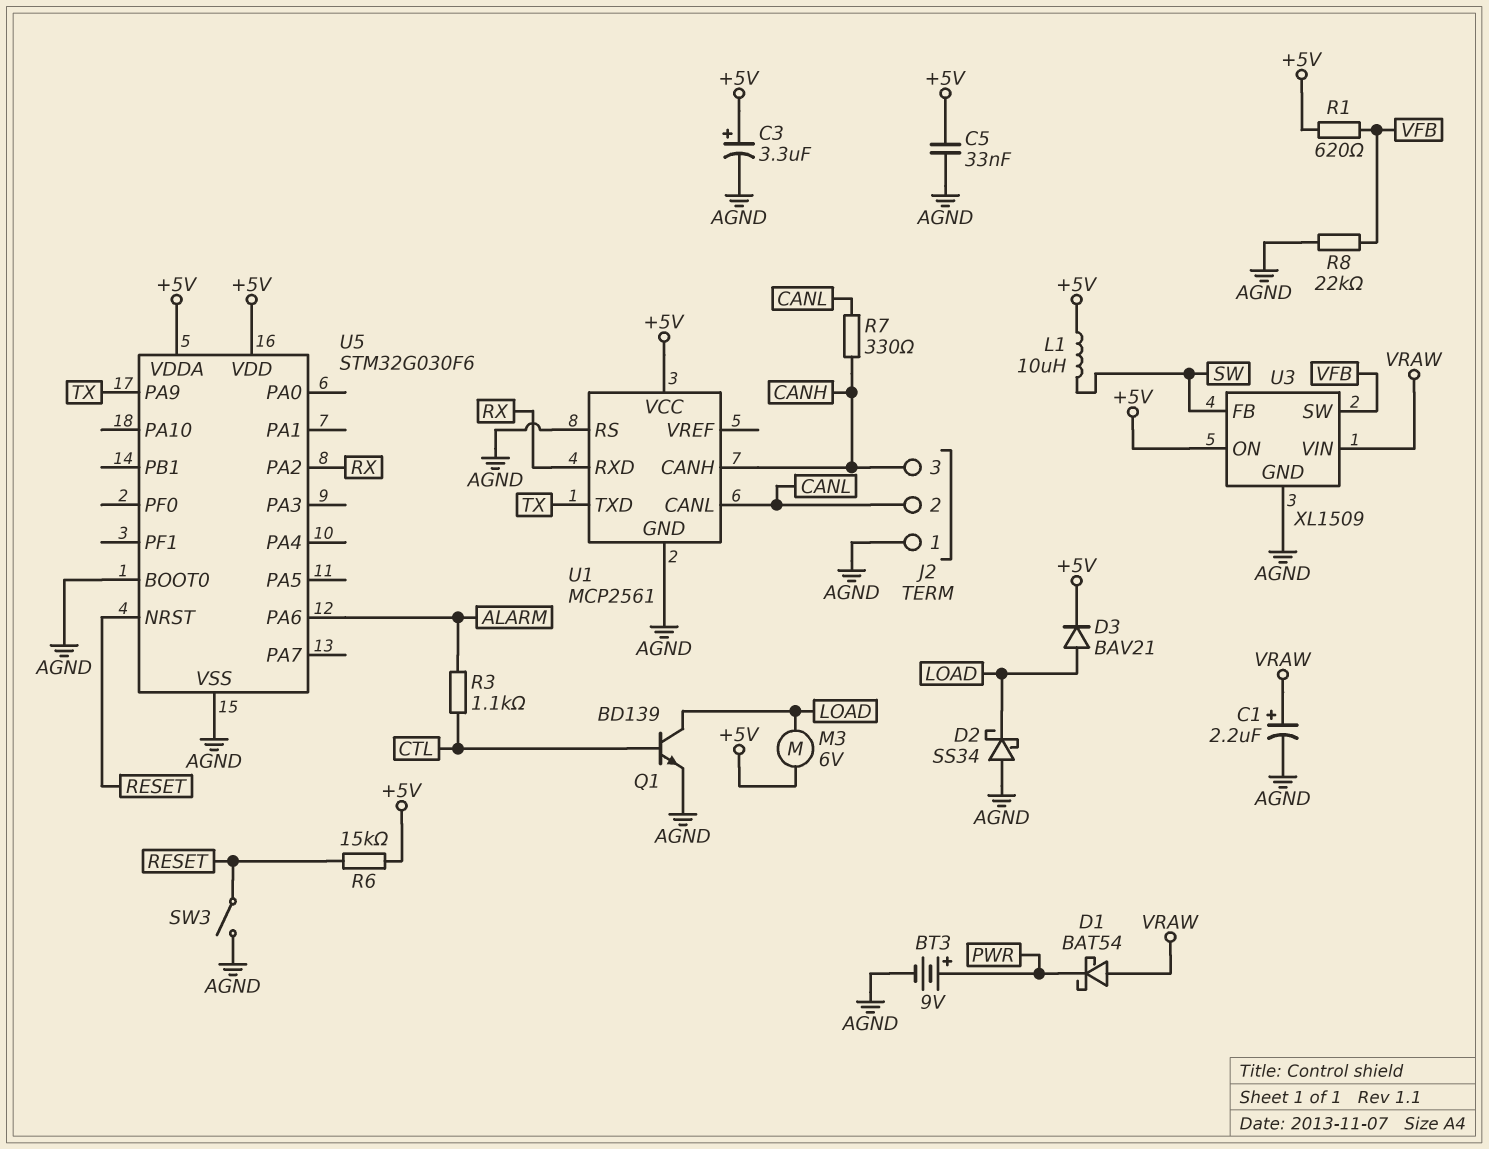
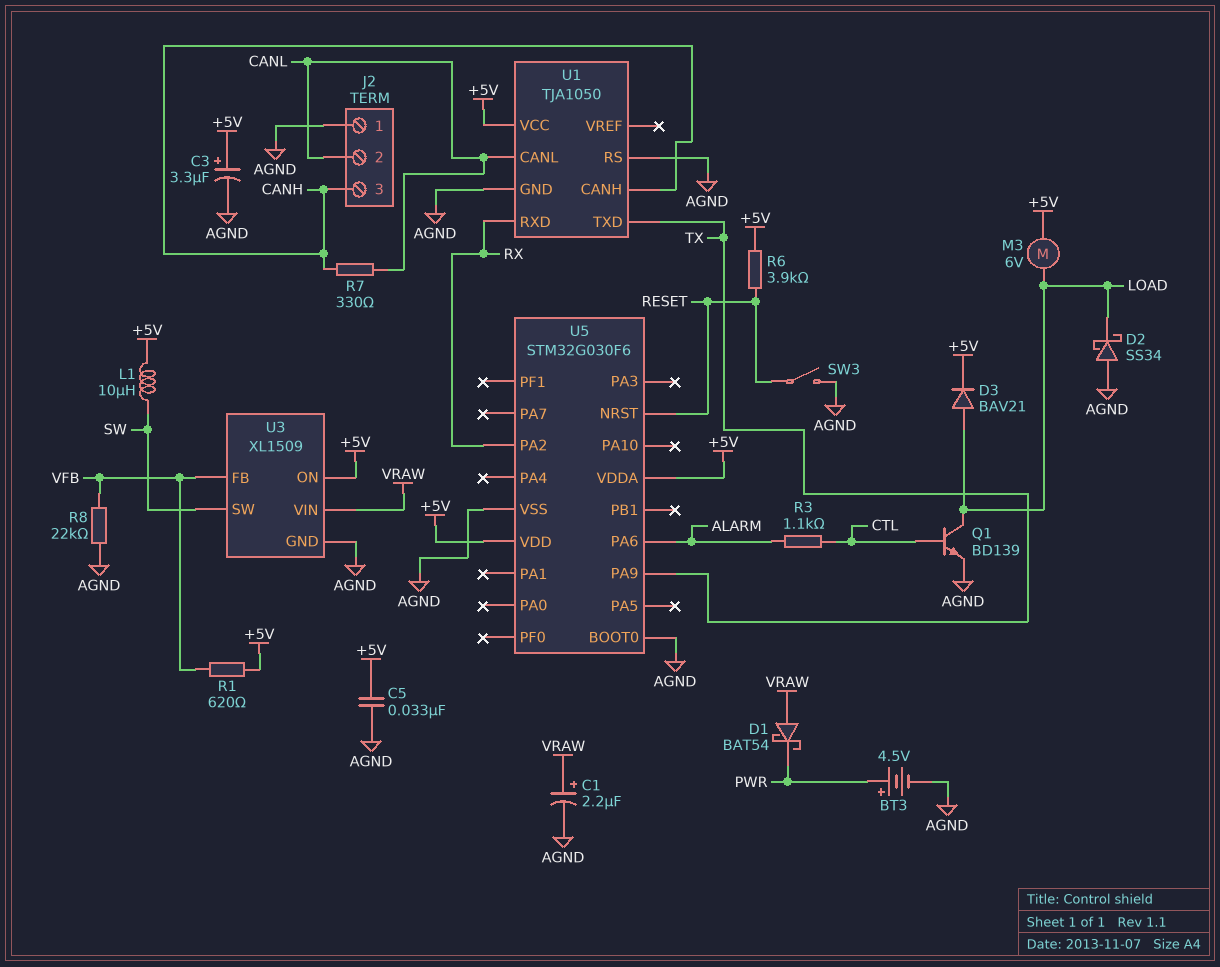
BT3: 9V (plus PWR, minus AGND) -> 4.5V (plus PWR, minus AGND)
R6: 15k (+5V, RESET) -> 3.9k (+5V, RESET)
U1: MCP2561 -> TJA1050
U3 pin FB: SW -> VFB
U3 pin SW: VFB -> SW

